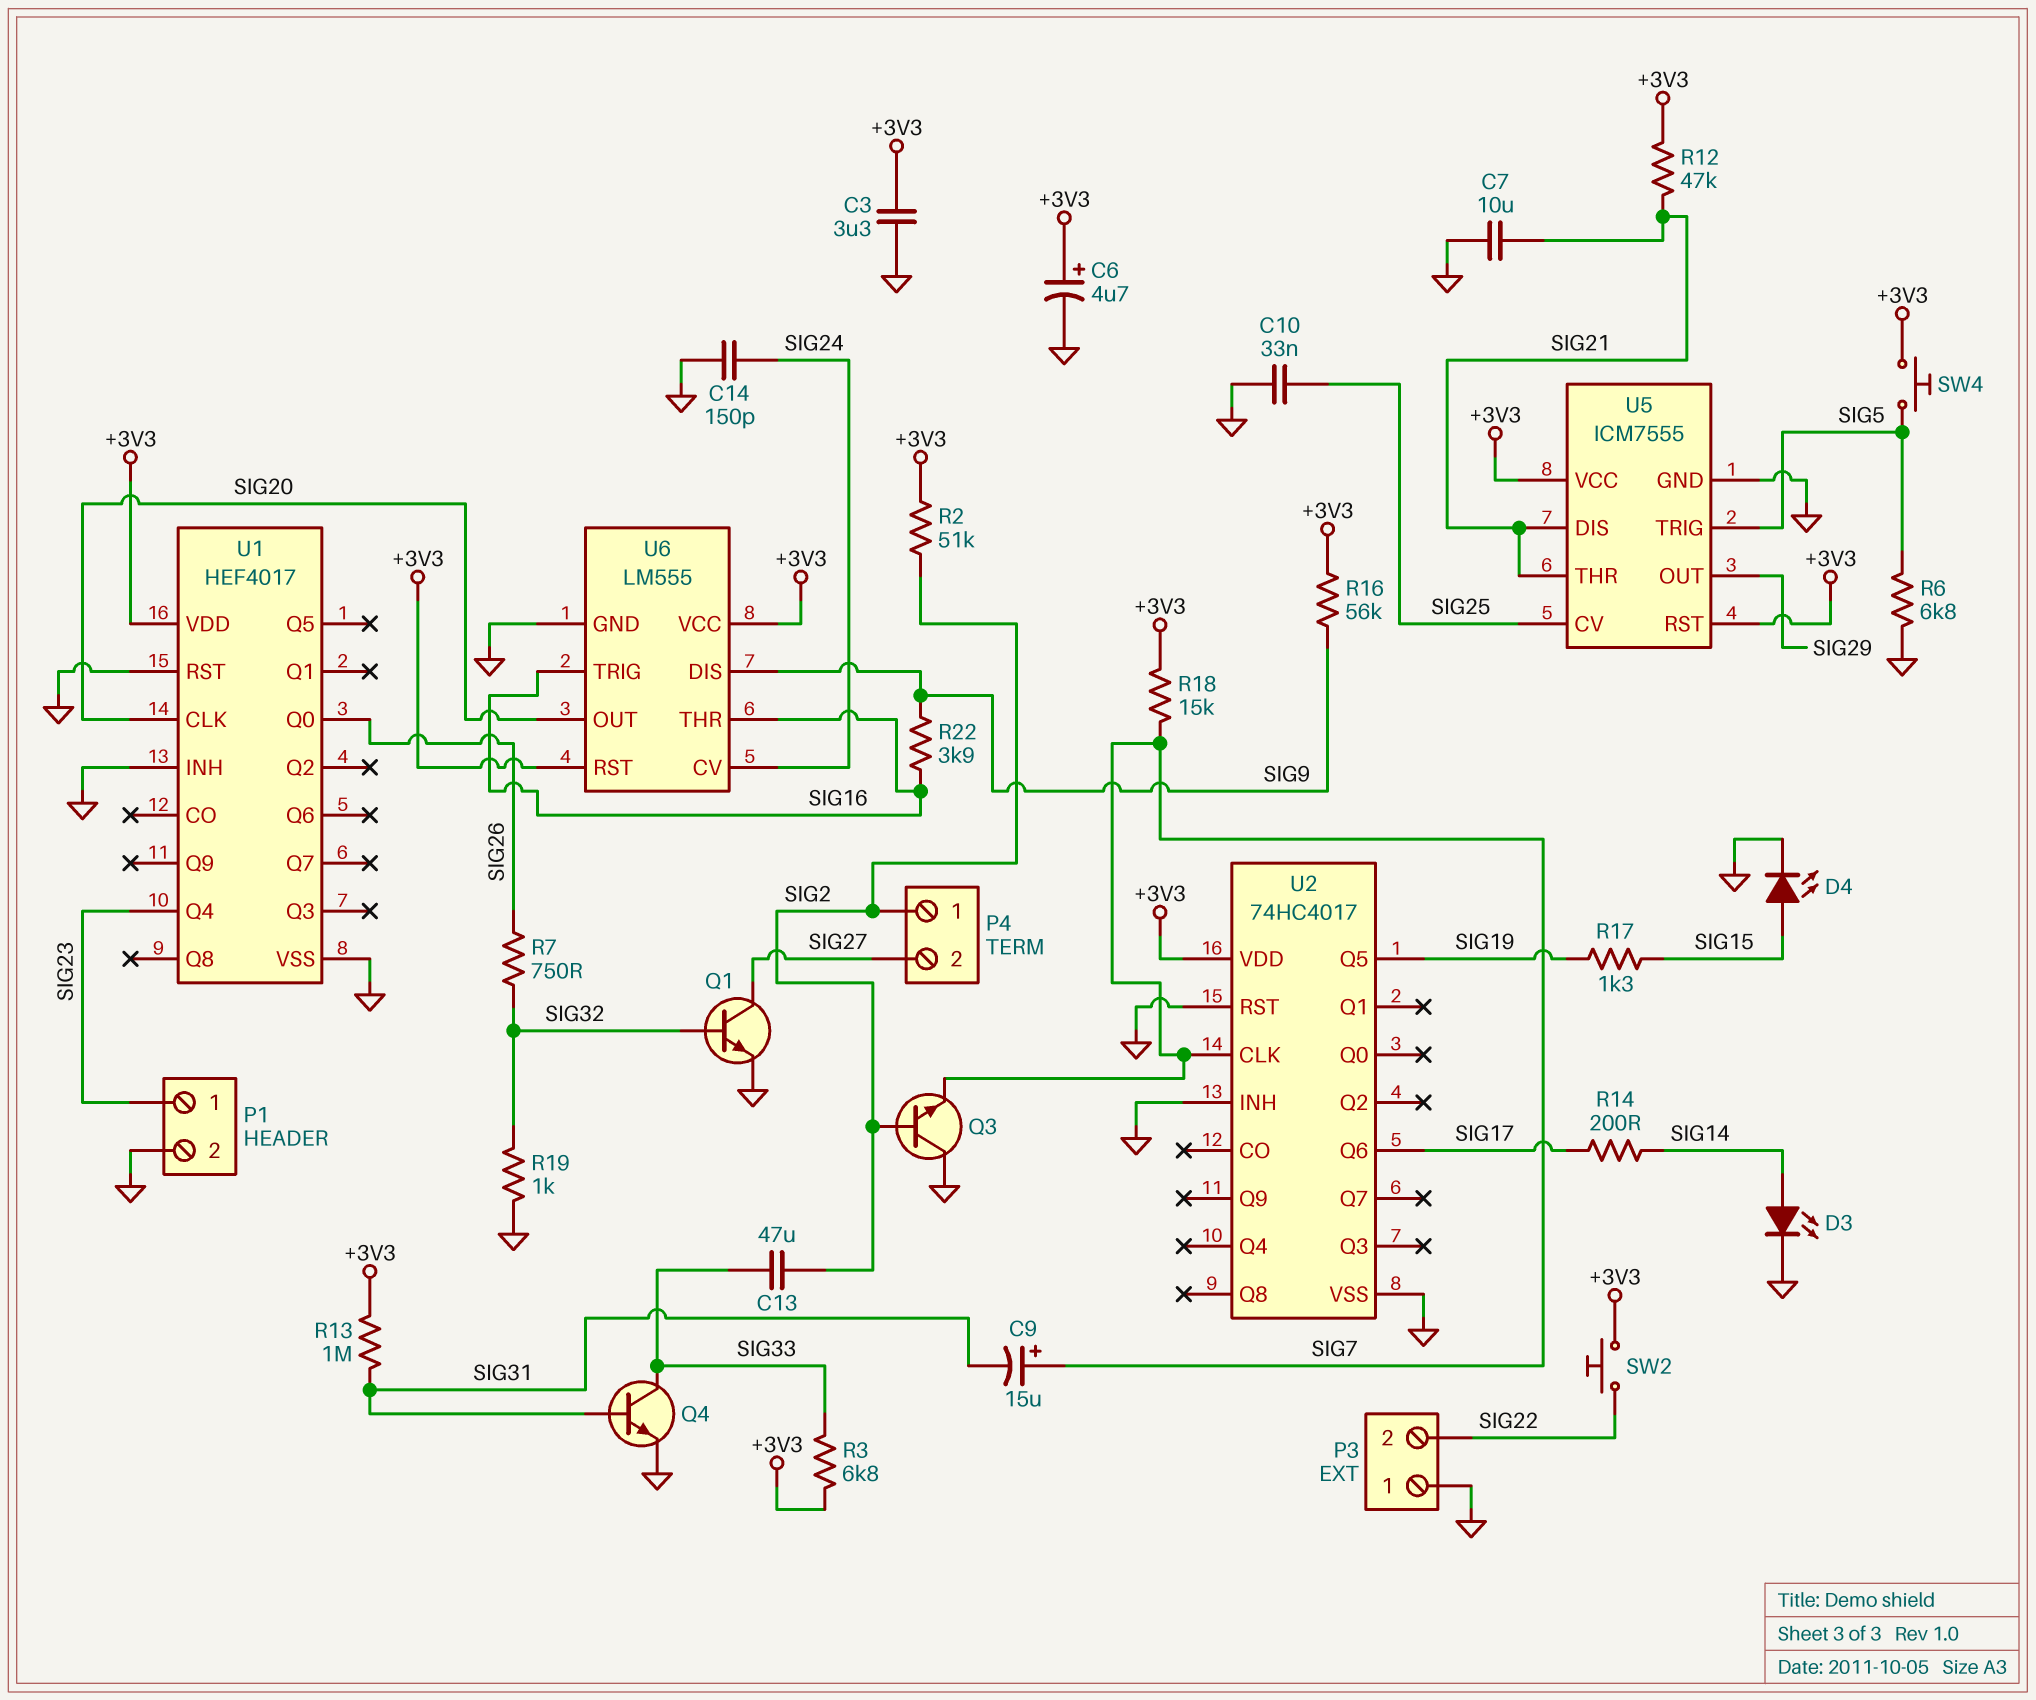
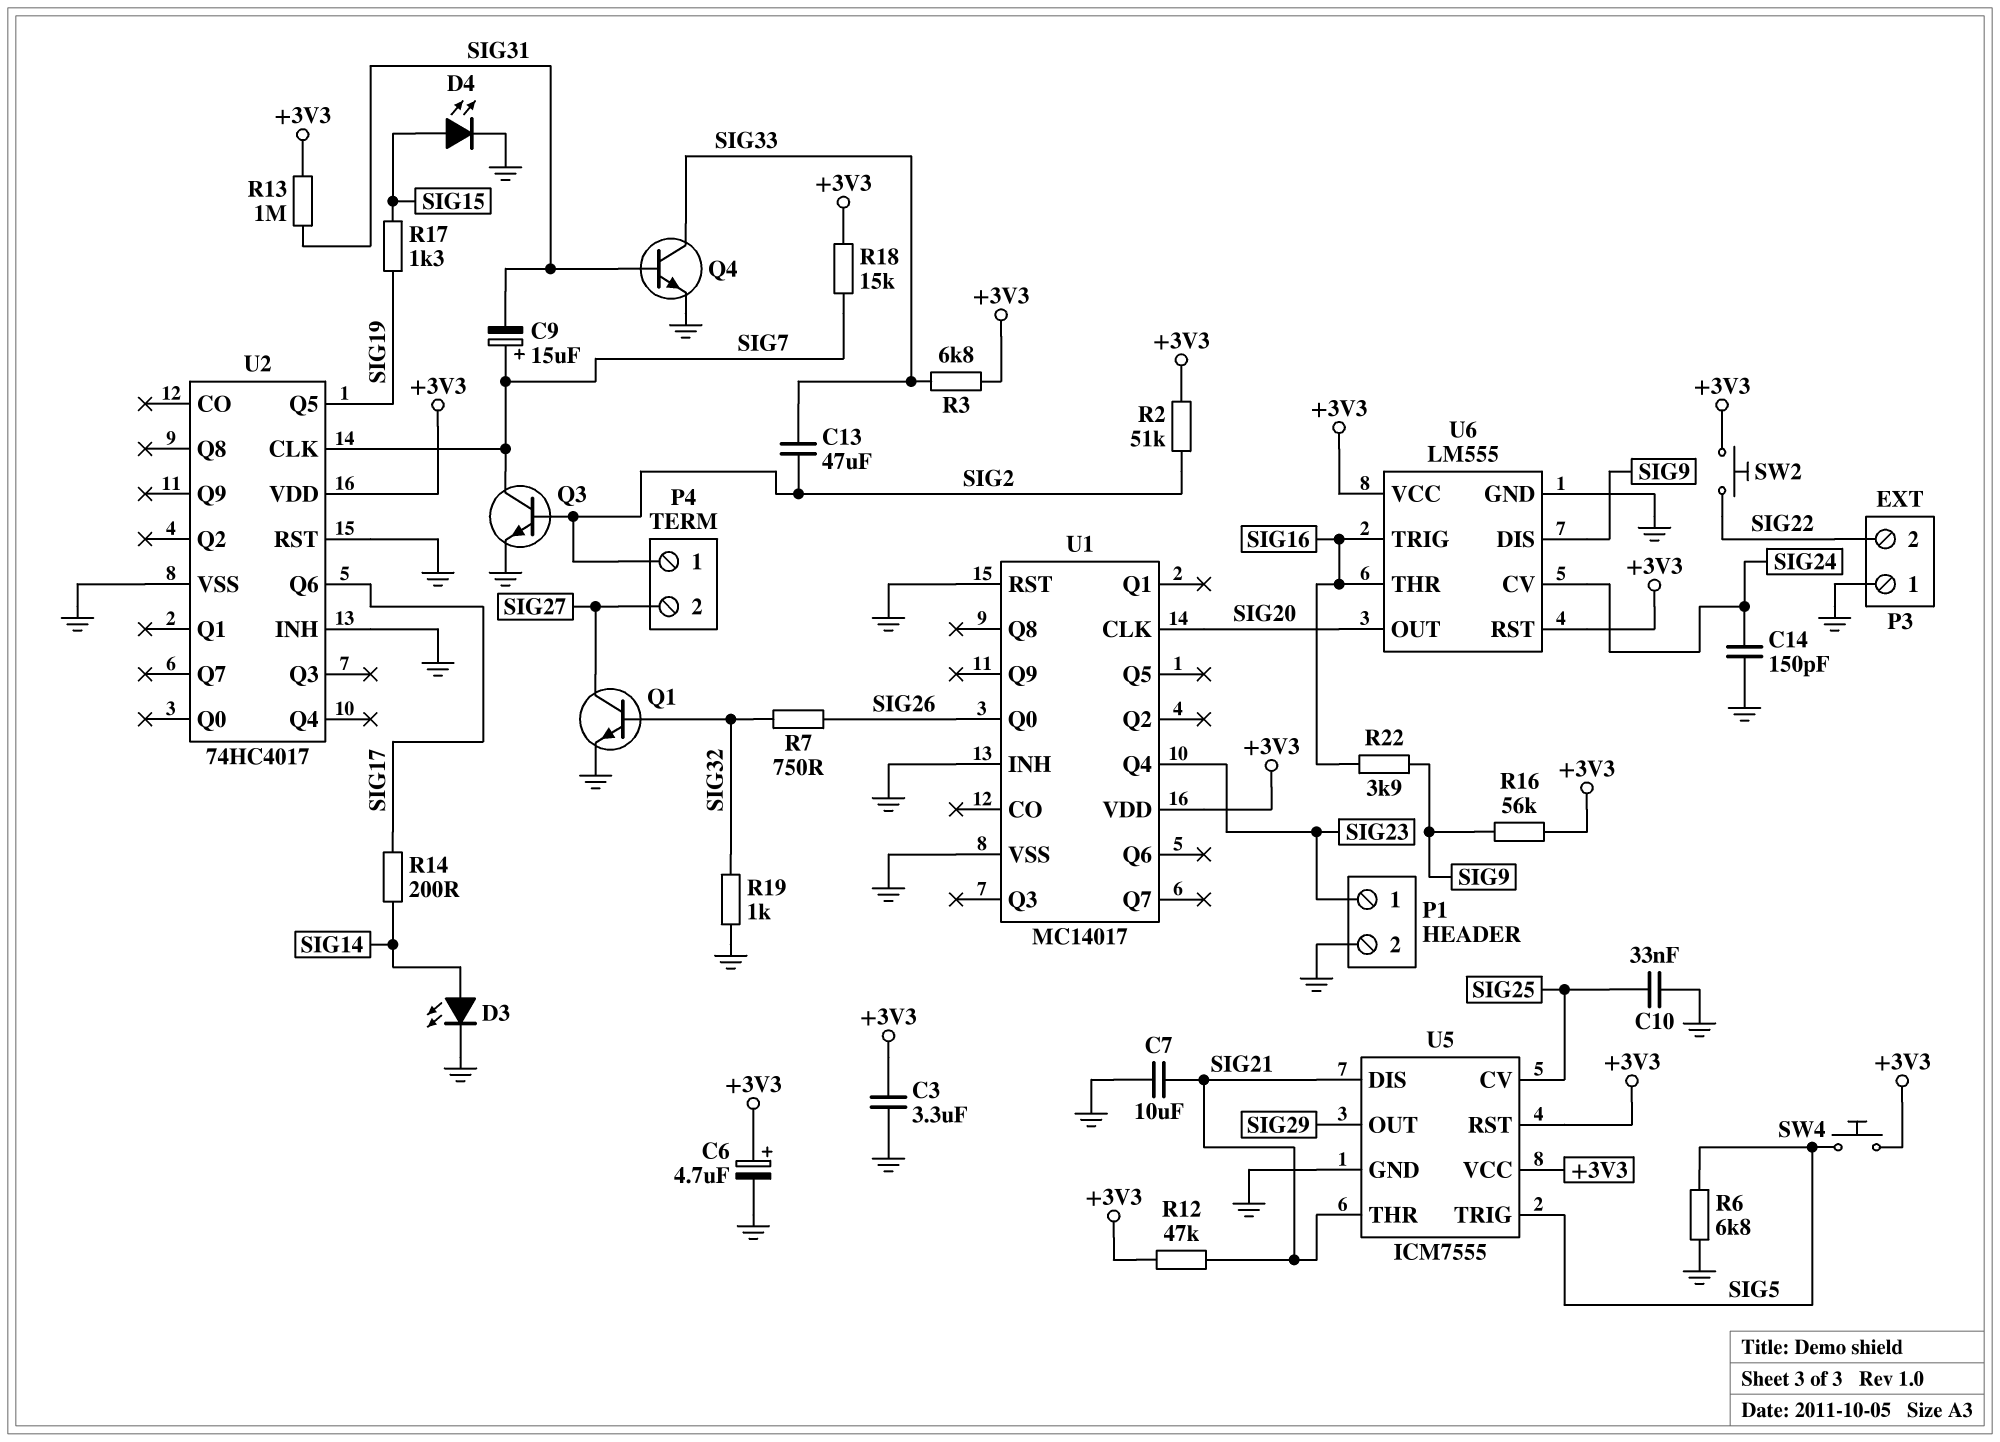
Q3: NPN (B SIG2, C GND, E SIG7) -> NPN (B SIG2, C SIG7, E GND)
U1: HEF4017 -> MC14017

